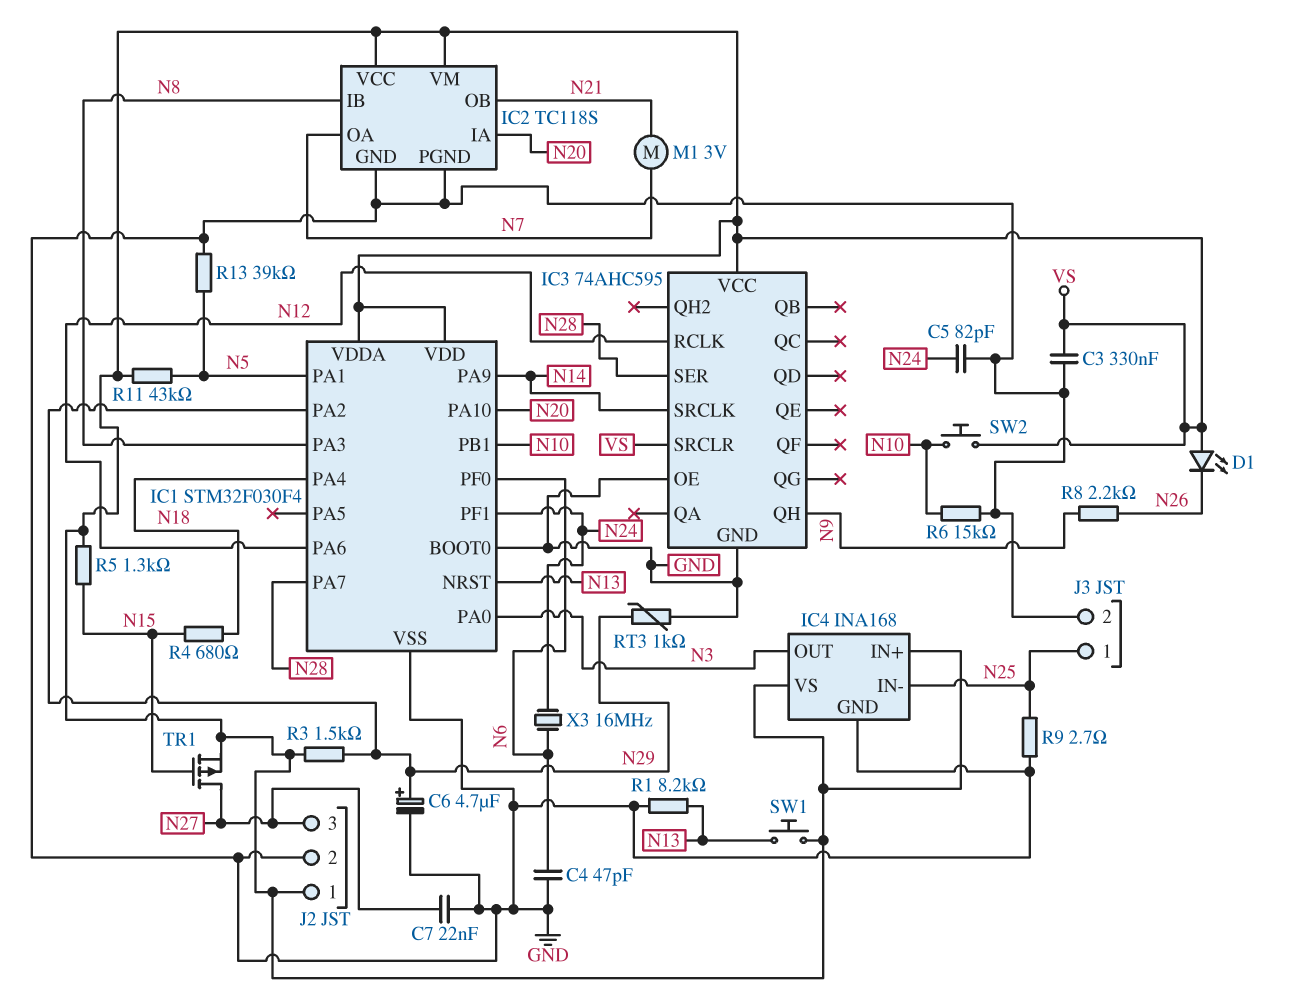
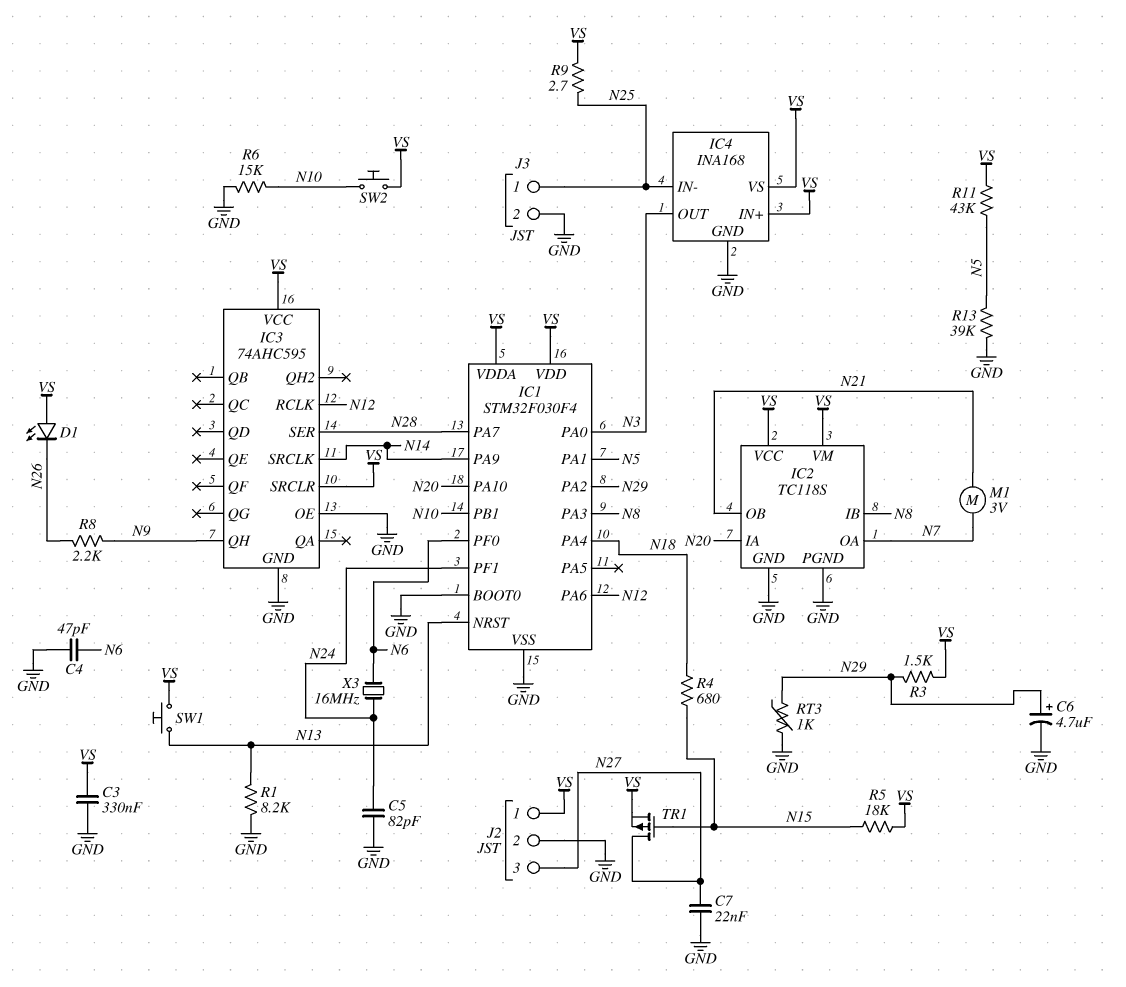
R5: 1.3k (N15, VS) -> 18k (N15, VS)
R9: 2.7 (GND, N25) -> 2.7 (N25, VS)

